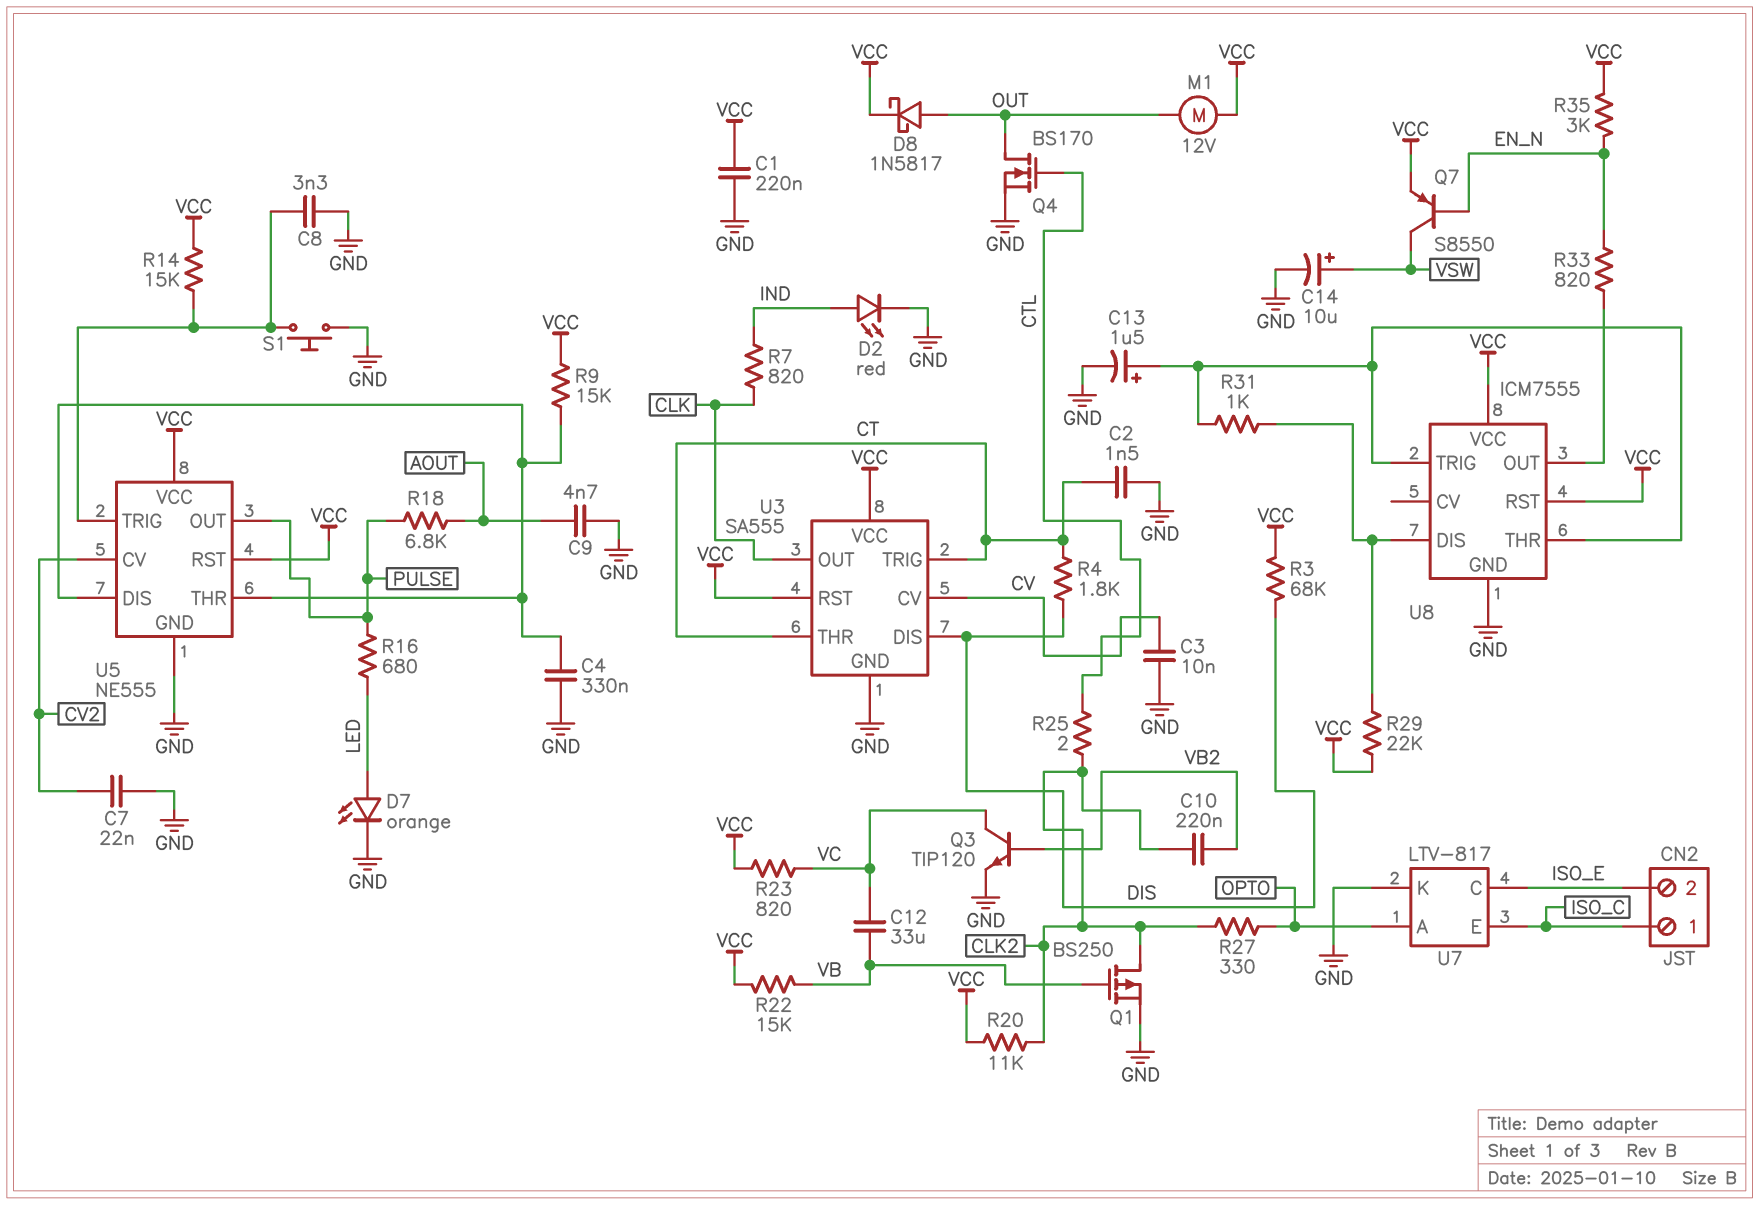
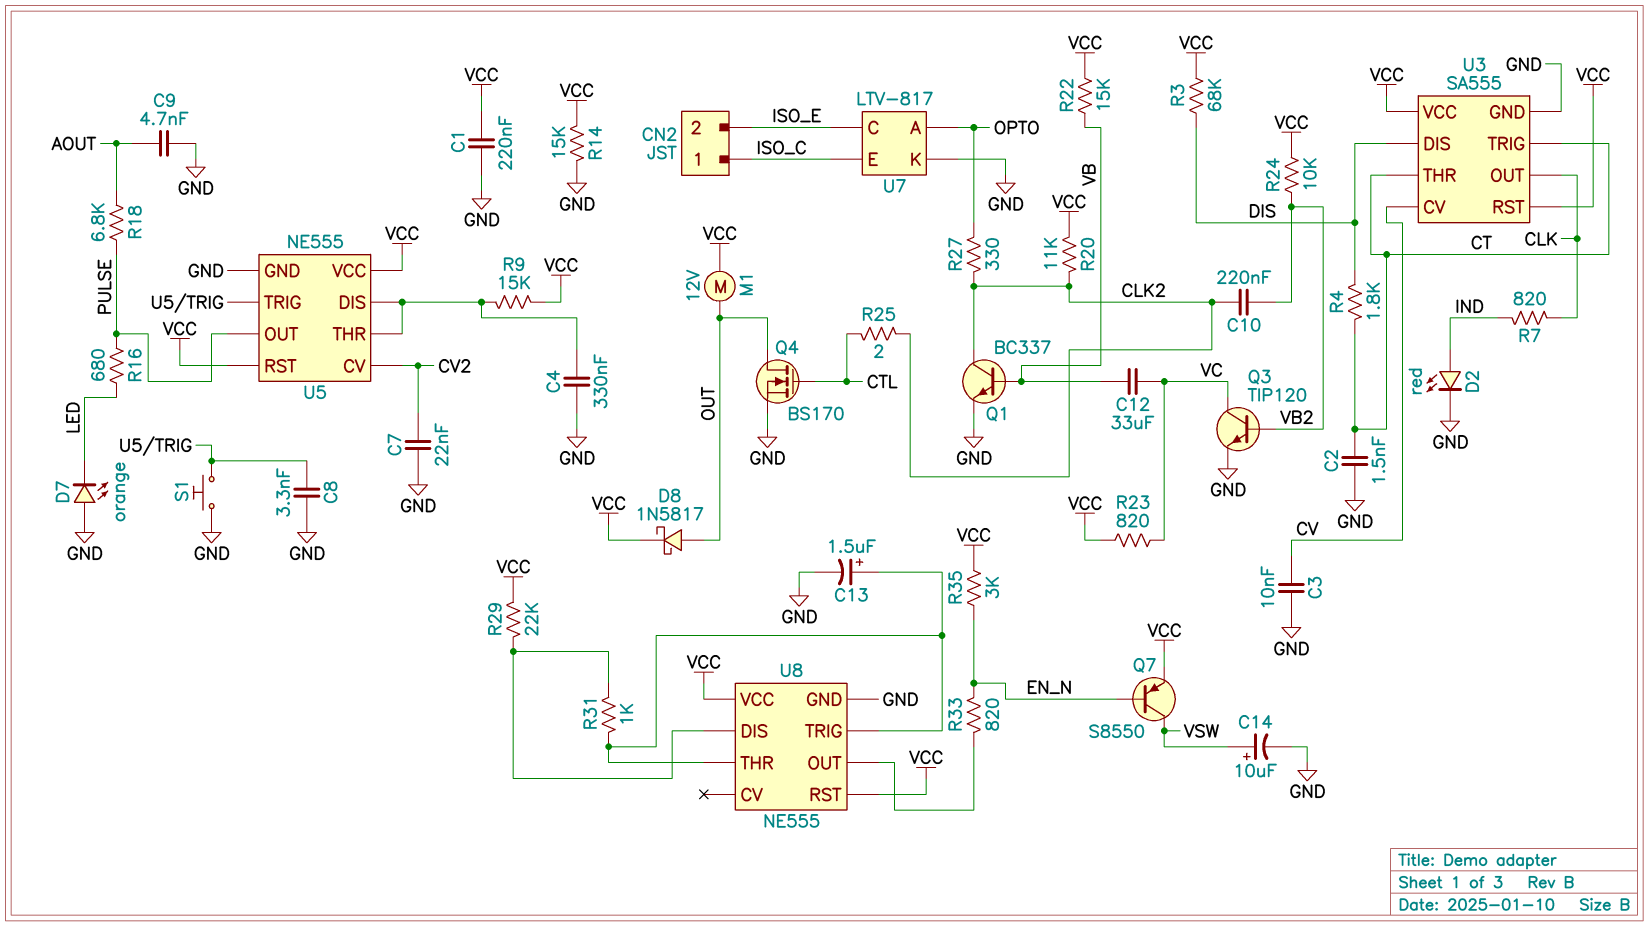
D7: LED orange (A LED, K GND) -> LED orange (A GND, K LED)
Q1: PMOS BS250 (G VB, D CLK2, S GND) -> NPN BC337 (B VB, C CLK2, E GND)
R14: 15k (U5/TRIG, VCC) -> 15k (GND, VCC)
R24: none -> 10k (VB2, VCC)
U8: ICM7555 -> NE555

